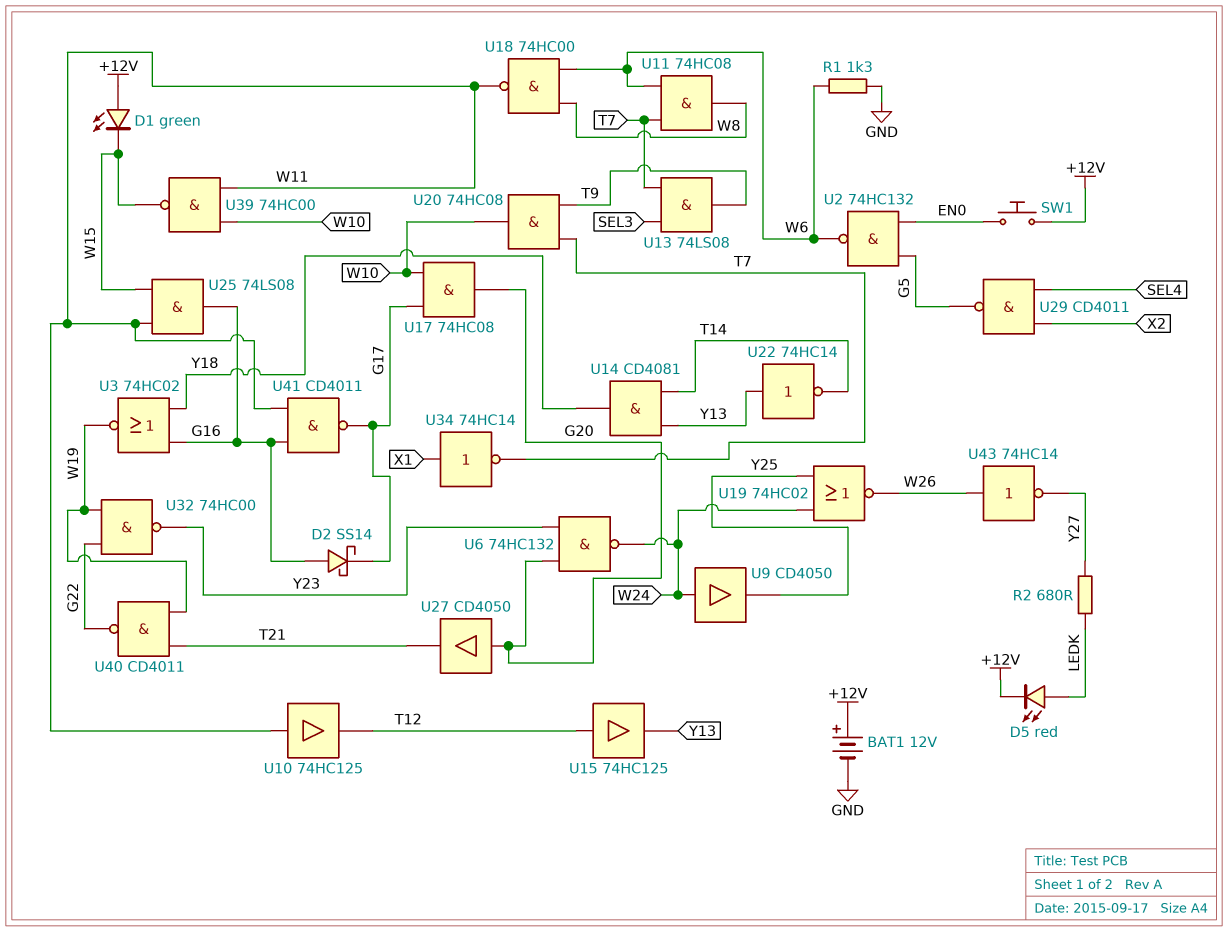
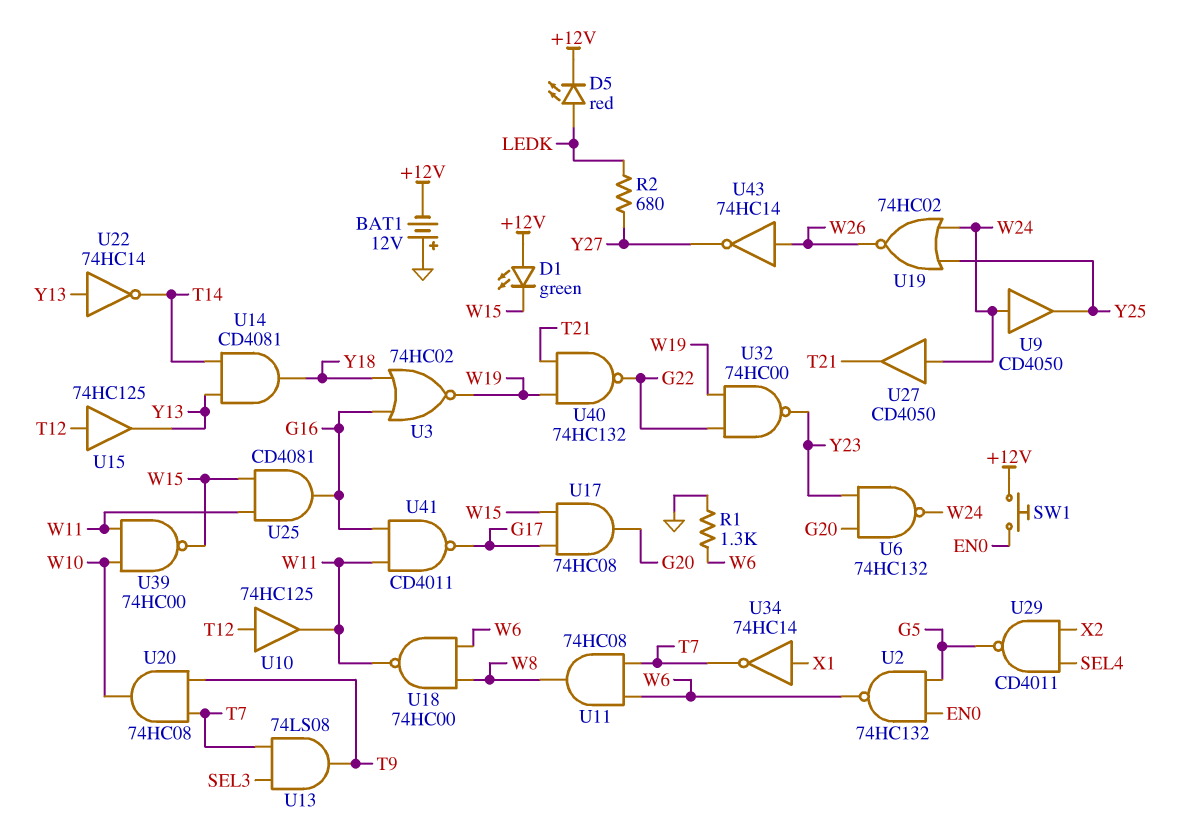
BAT1: 12V (plus +12V, minus GND) -> 12V (plus GND, minus +12V)
D2: schottky SS14 (A G16, K G17) -> none
U10: buffer 74HC125 (in W11, out T12) -> buffer 74HC125 (in T12, out W11)
U17: AND 74HC08 (in G17, in W10, out G20) -> AND 74HC08 (in G17, in W15, out G20)
U25: AND 74LS08 (in W11, in W15, out G16) -> AND CD4081 (in W11, in W15, out G16)
U27: buffer CD4050 (in G20, out T21) -> buffer CD4050 (in W24, out T21)
U40: NAND CD4011 (in T21, in W19, out G22) -> NAND 74HC132 (in T21, in W19, out G22)

